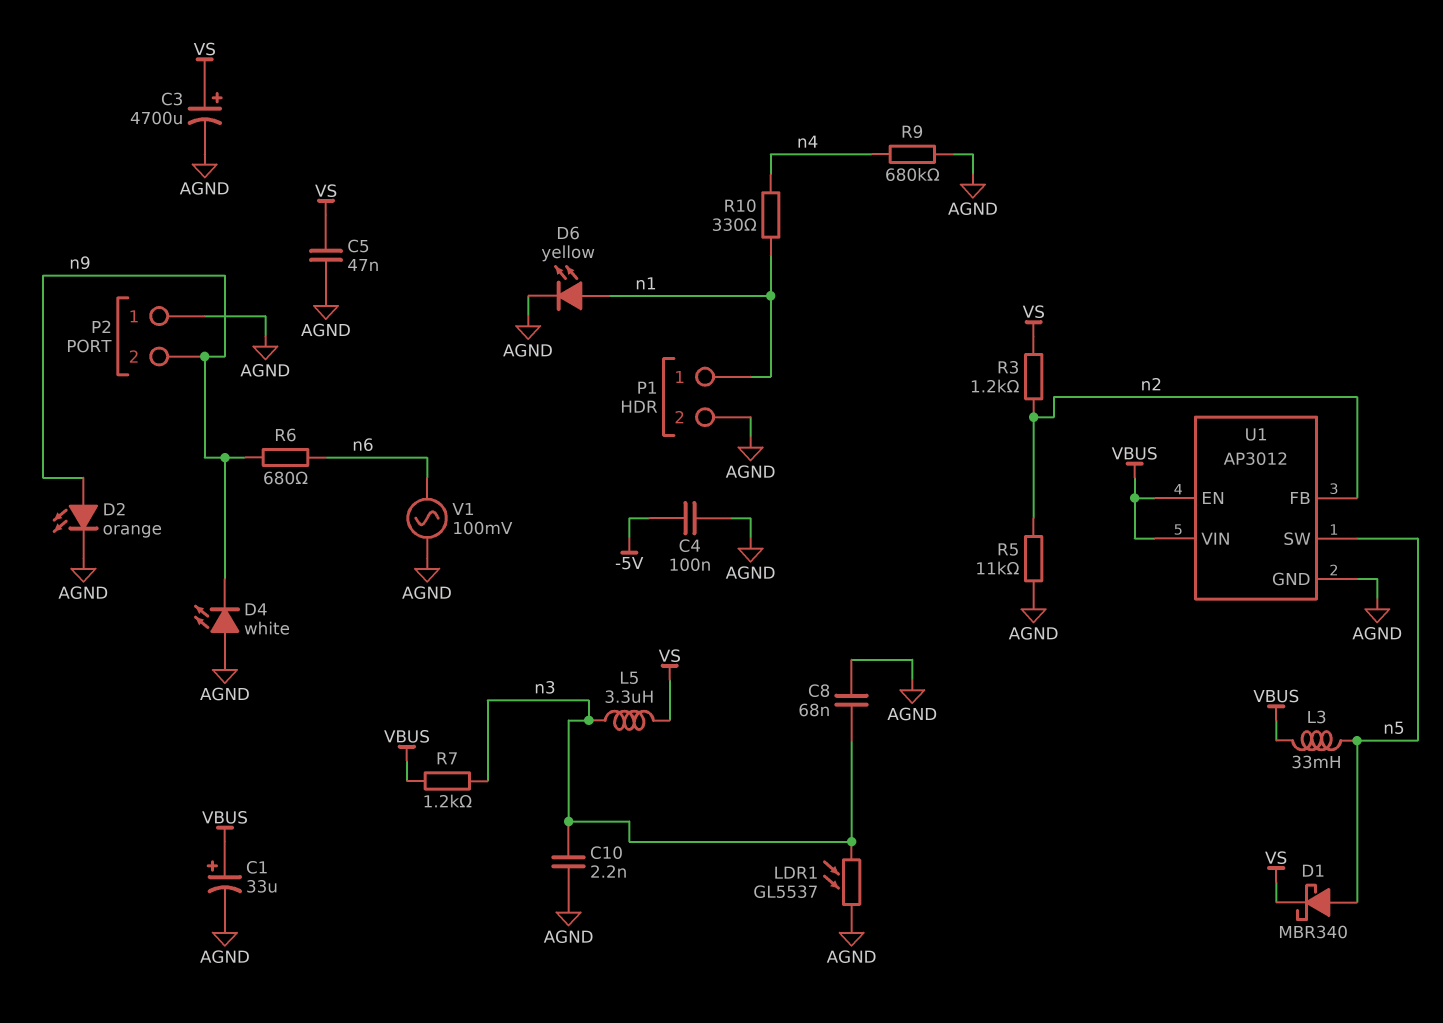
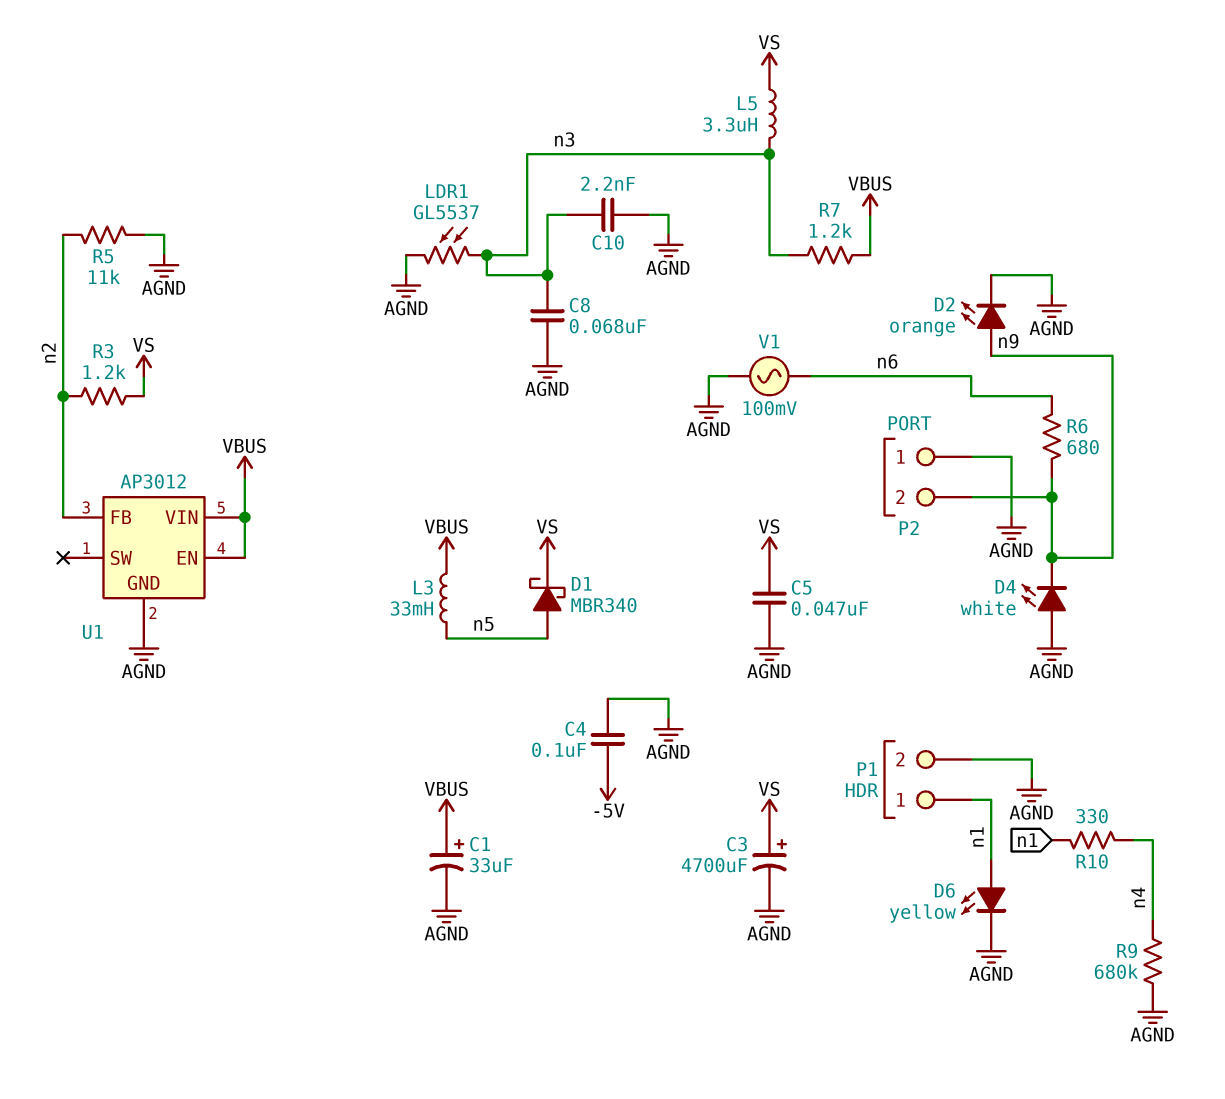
U1 pin SW: n5 -> none

